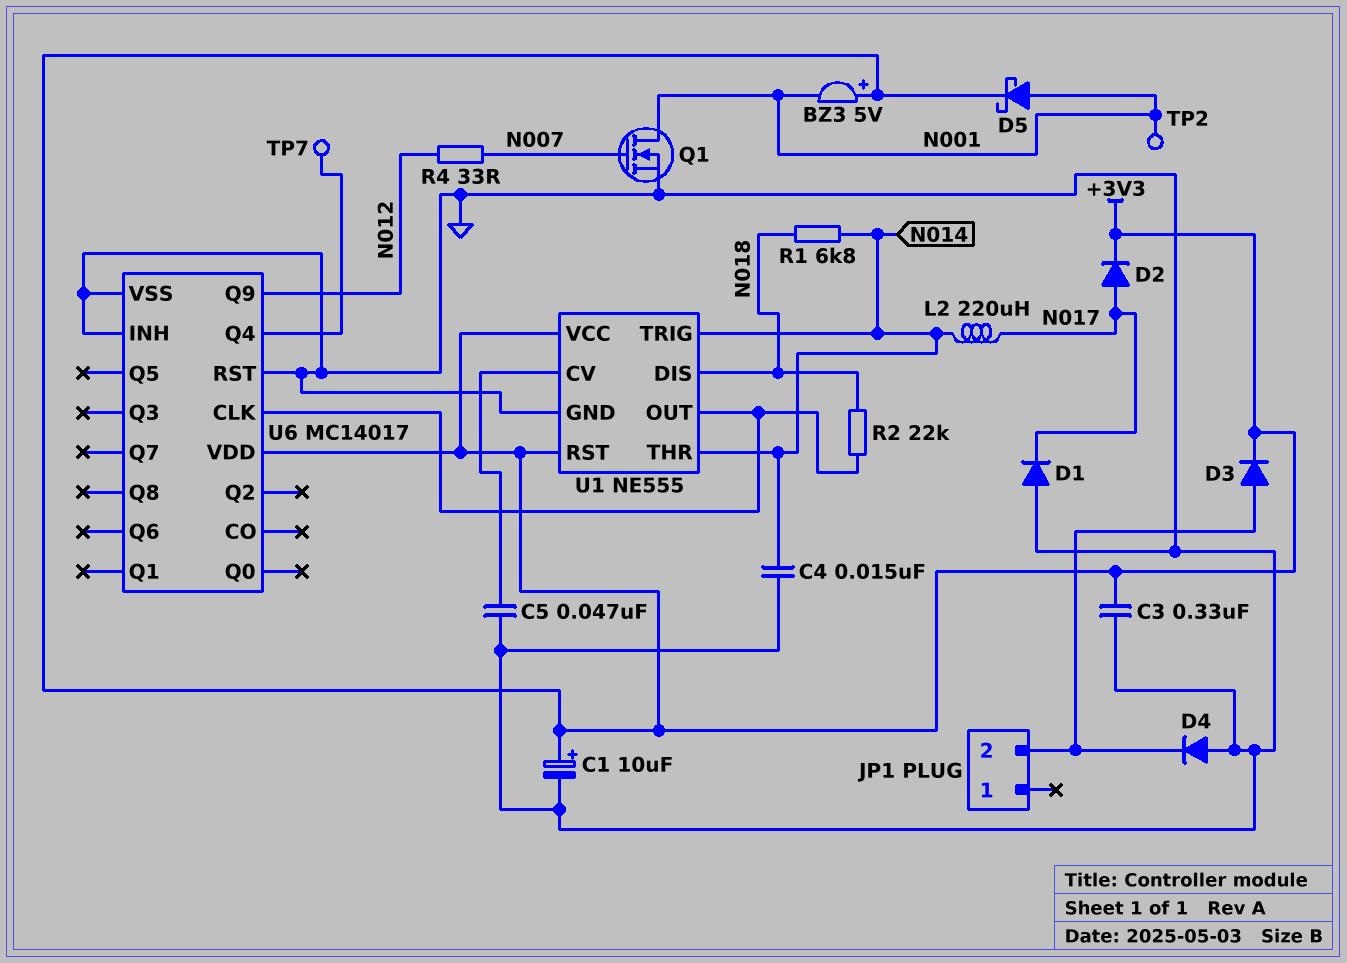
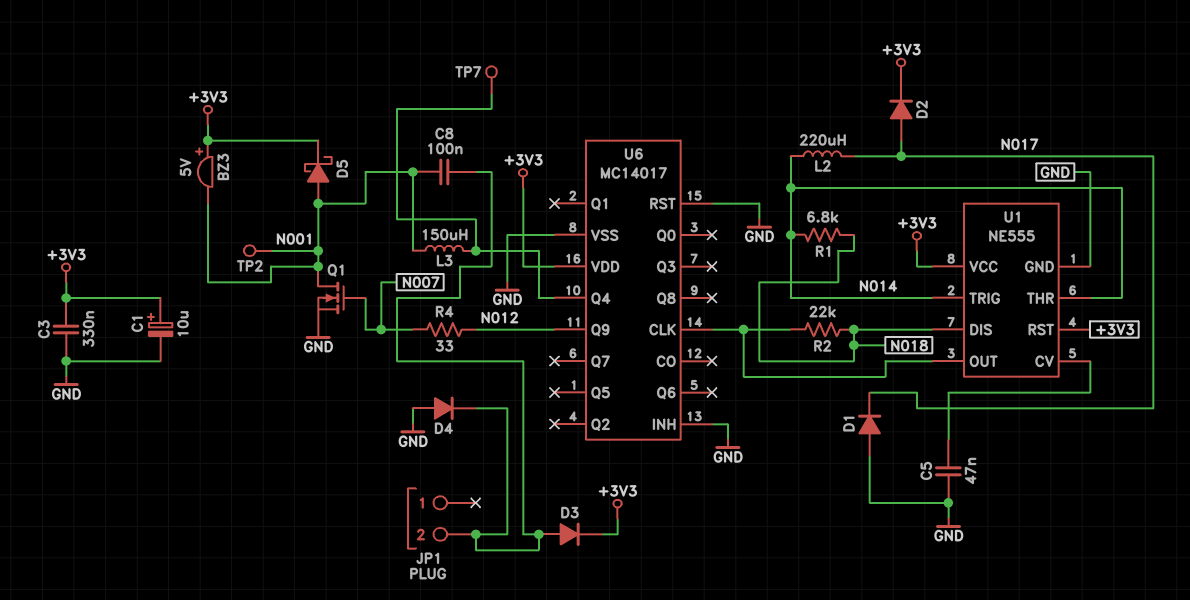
C4: 15nF (GND, N014) -> none
C8: none -> 100nF (JP1/2, N001)
L3: none -> 150uH (N001, U6/Q4)

